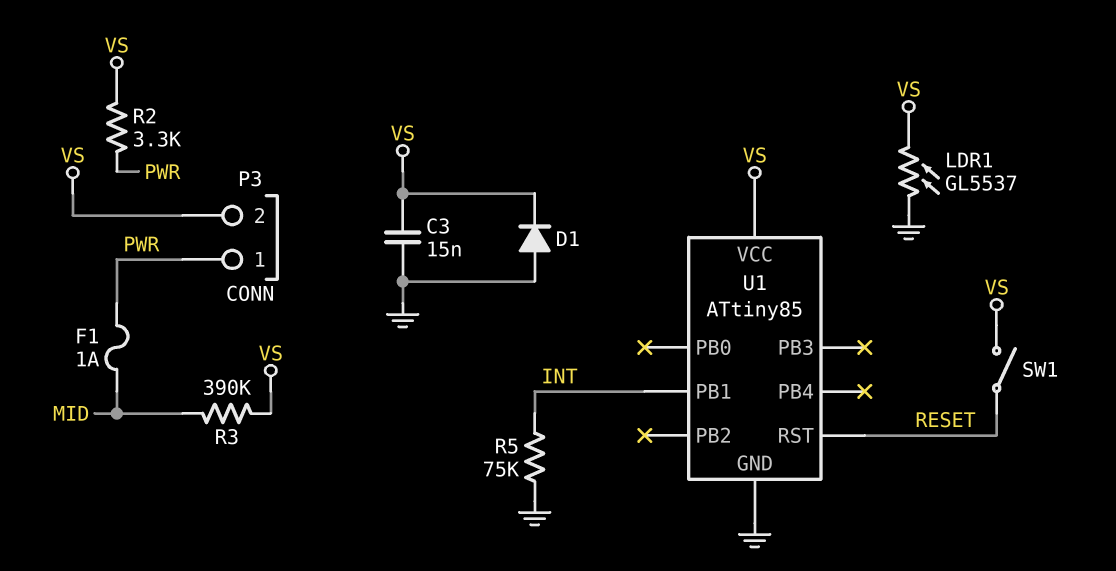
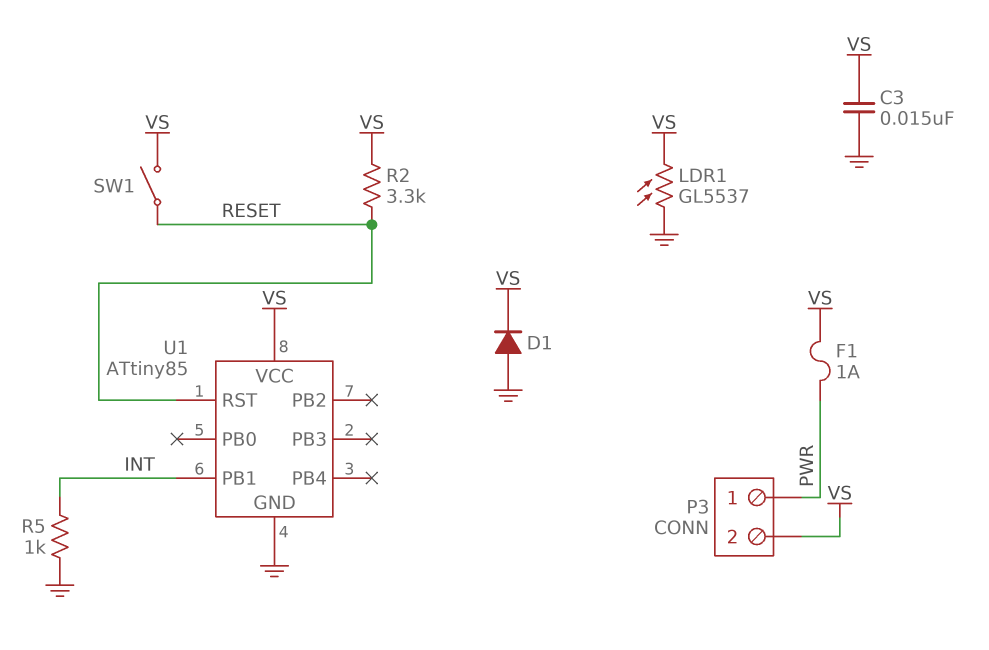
F1: 1A (MID, PWR) -> 1A (PWR, VS)
R2: 3.3k (PWR, VS) -> 3.3k (RESET, VS)
R3: 390k (MID, VS) -> none
R5: 75k (GND, INT) -> 1k (GND, INT)

